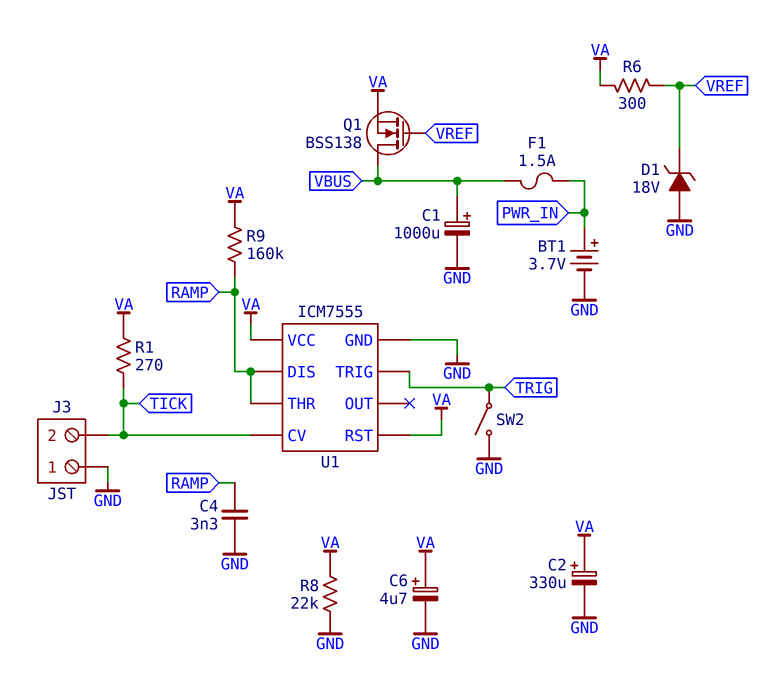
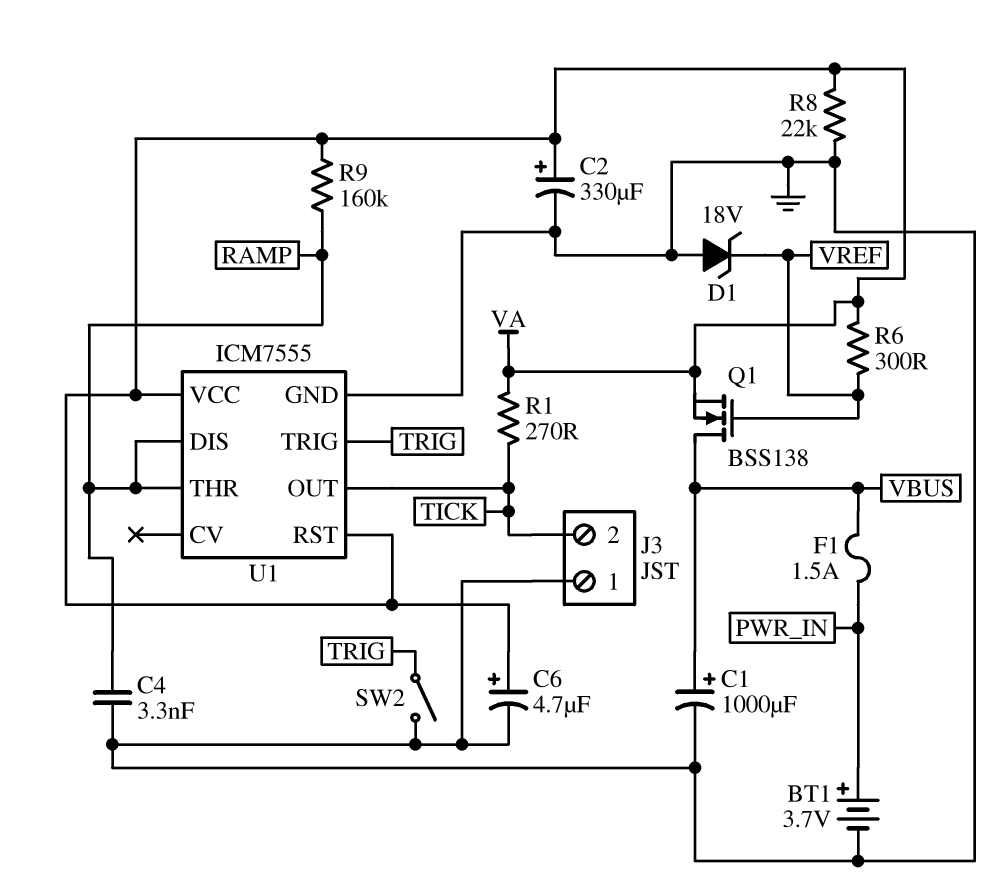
U1 pin CV: TICK -> none
U1 pin OUT: none -> TICK

